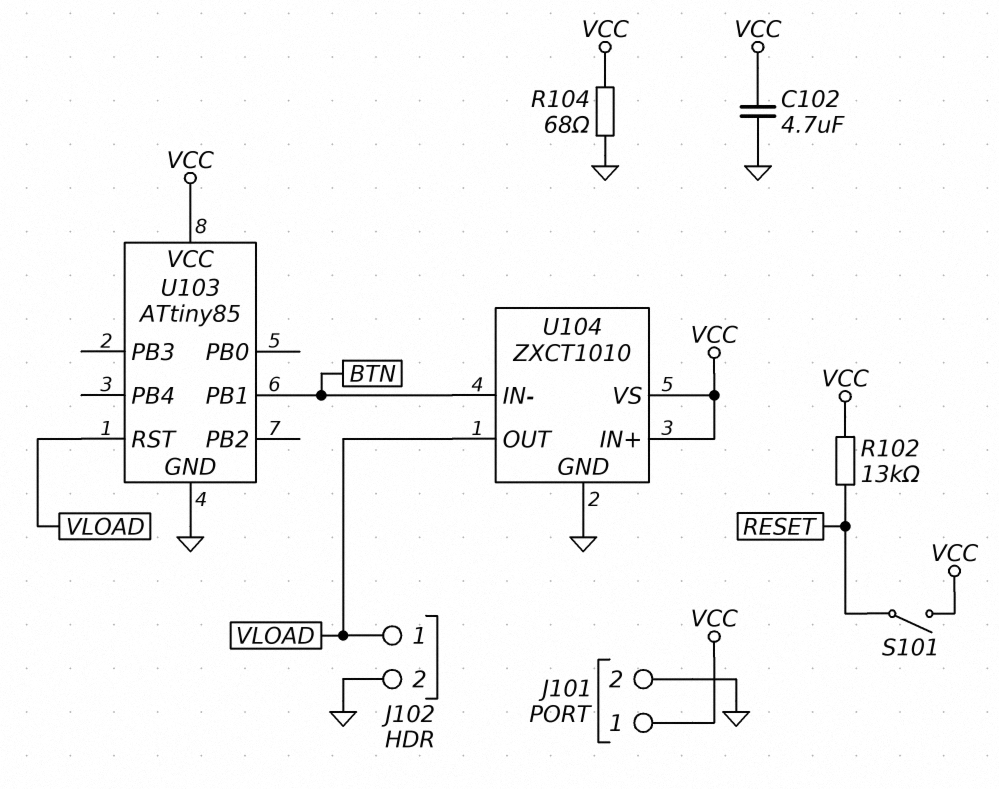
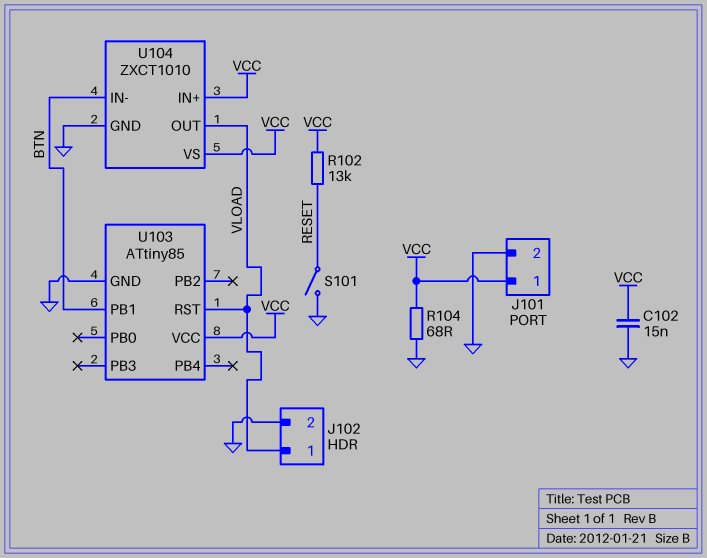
C102: 4.7uF (GND, VCC) -> 15nF (GND, VCC)
S101: switch (RESET, VCC) -> switch (GND, RESET)

